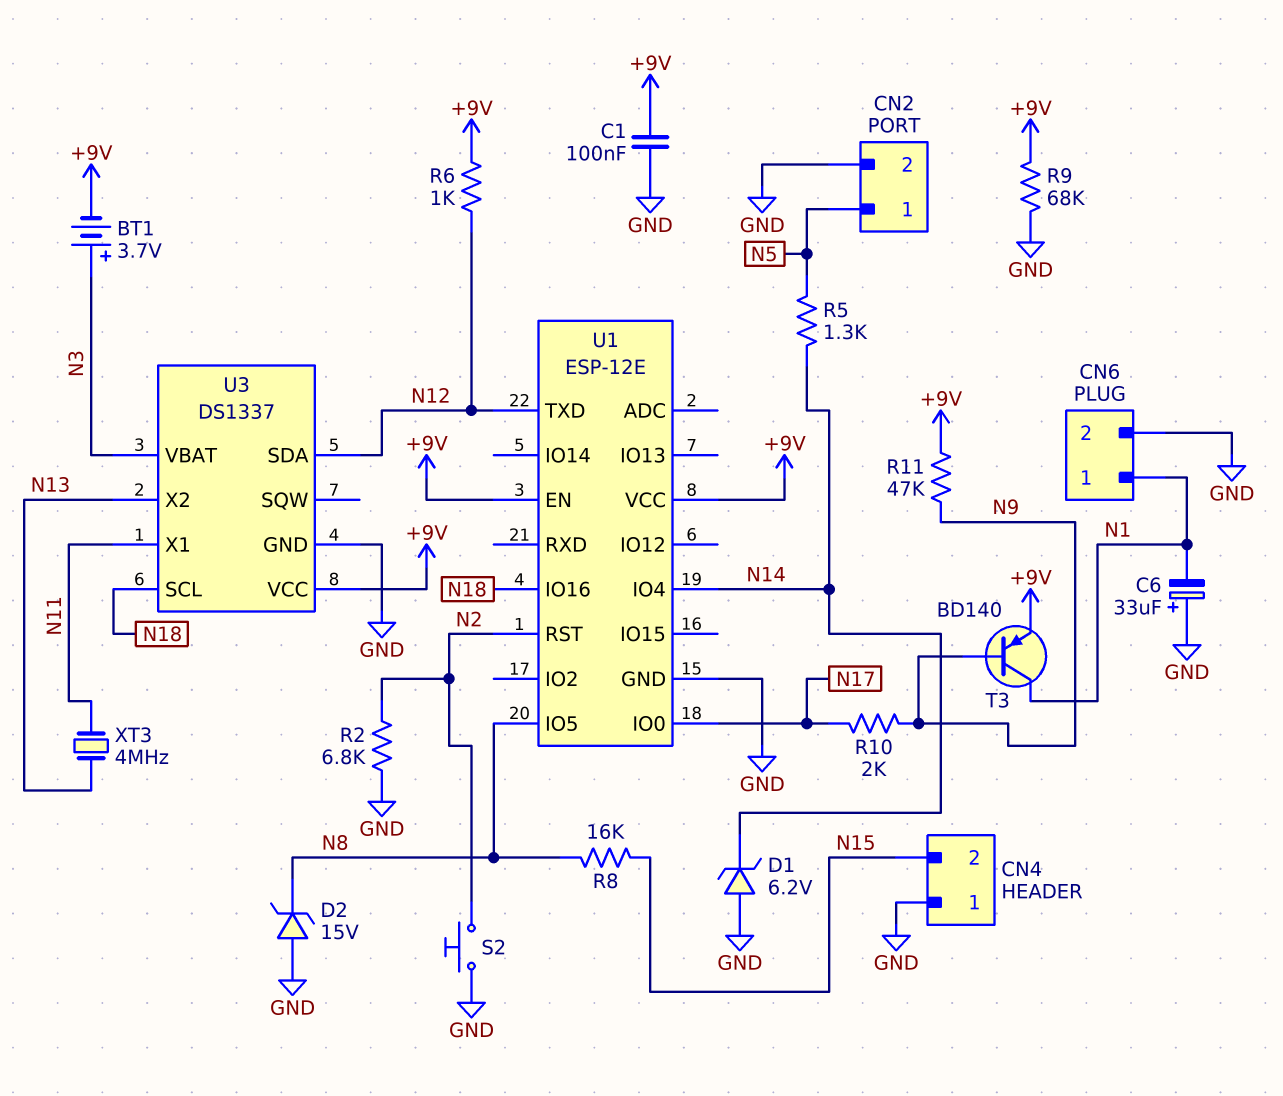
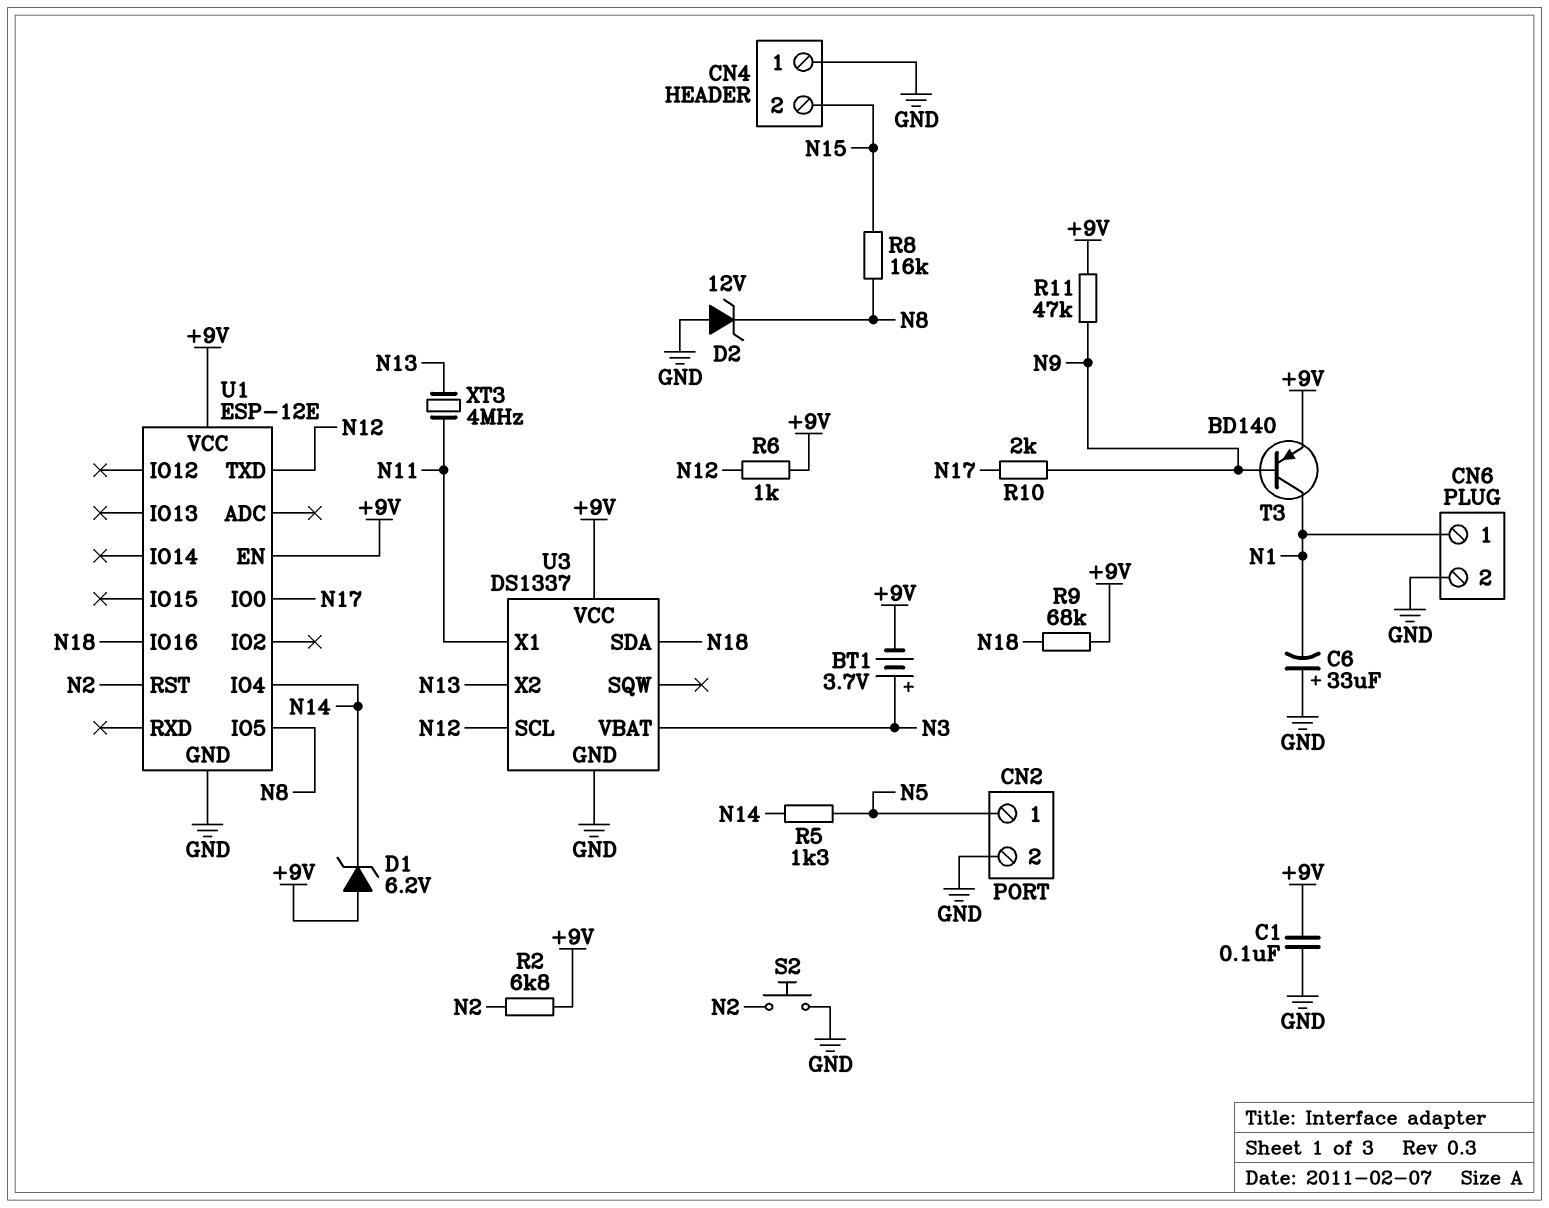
D1: zener 6.2V (A GND, K N14) -> zener 6.2V (A +9V, K N14)
D2: zener 15V (A GND, K N8) -> zener 12V (A GND, K N8)
R2: 6.8k (GND, N2) -> 6.8k (+9V, N2)
R9: 68k (+9V, GND) -> 68k (+9V, N18)
U3 pin SCL: N18 -> N12
U3 pin SDA: N12 -> N18

